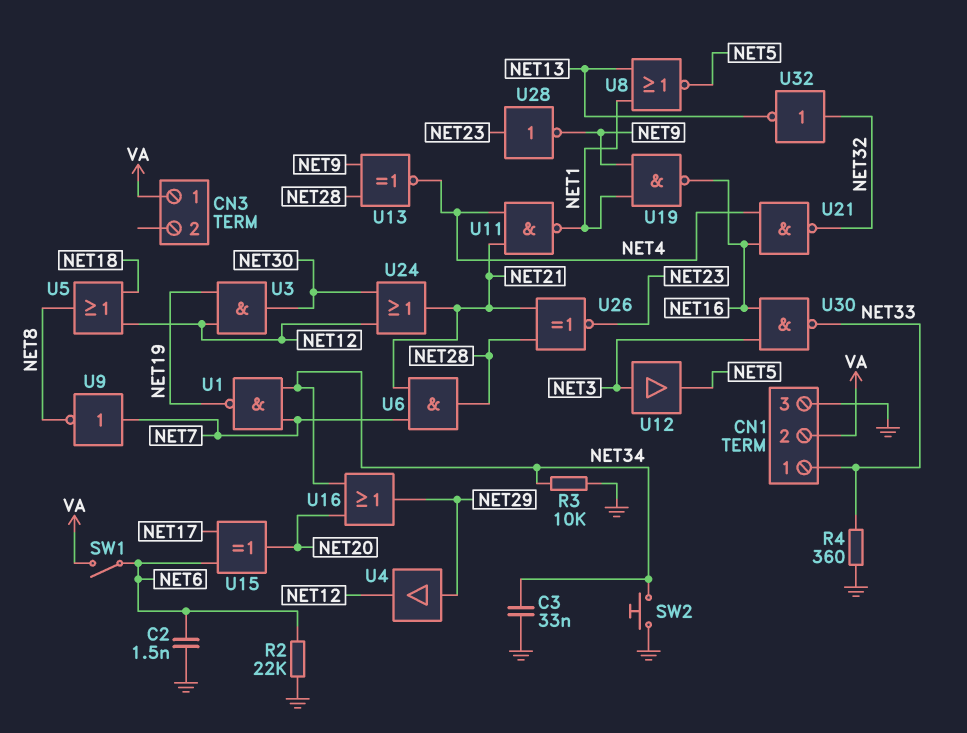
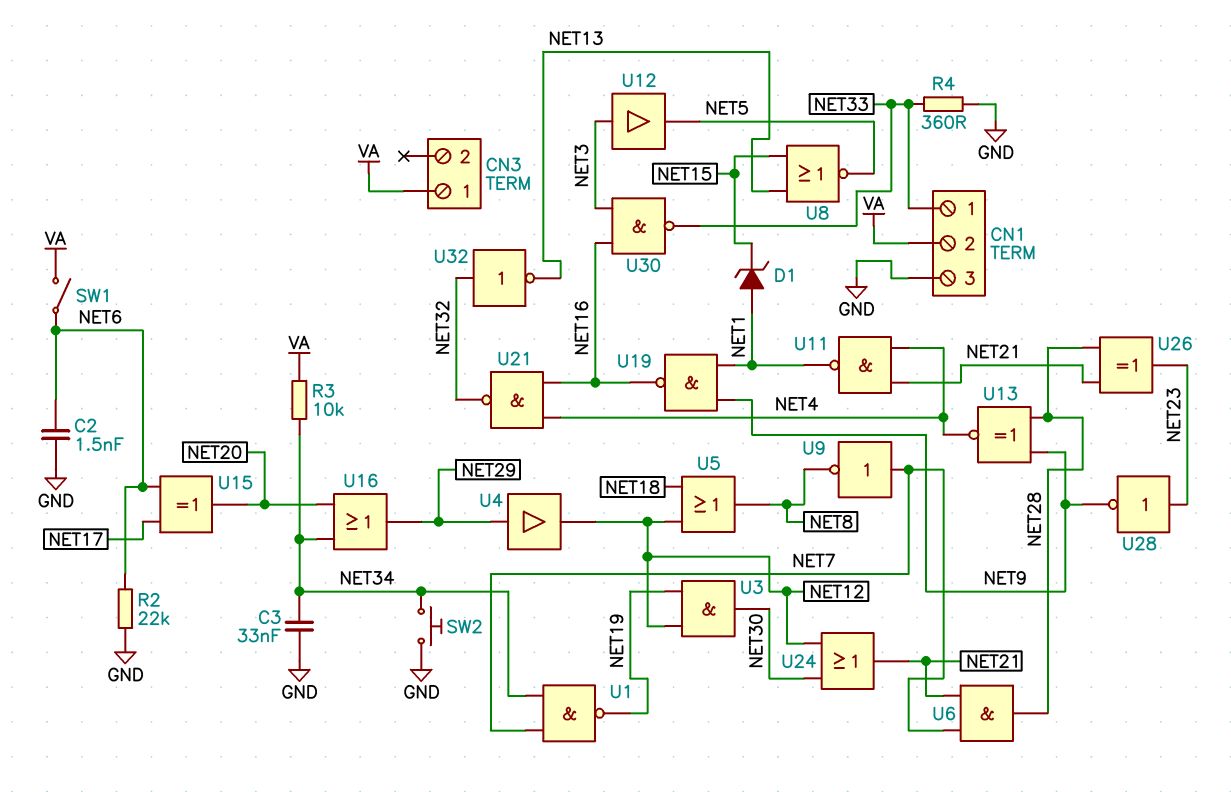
D1: none -> zener (A NET1, K NET15)
R3: 10k (GND, NET34) -> 10k (NET34, VA)
U8: NOR (in NET1, in NET13, out NET5) -> NOR (in NET13, in NET15, out NET5)
U26: XNOR (in NET21, in NET28, out NET23) -> XOR (in NET21, in NET28, out NET23)

